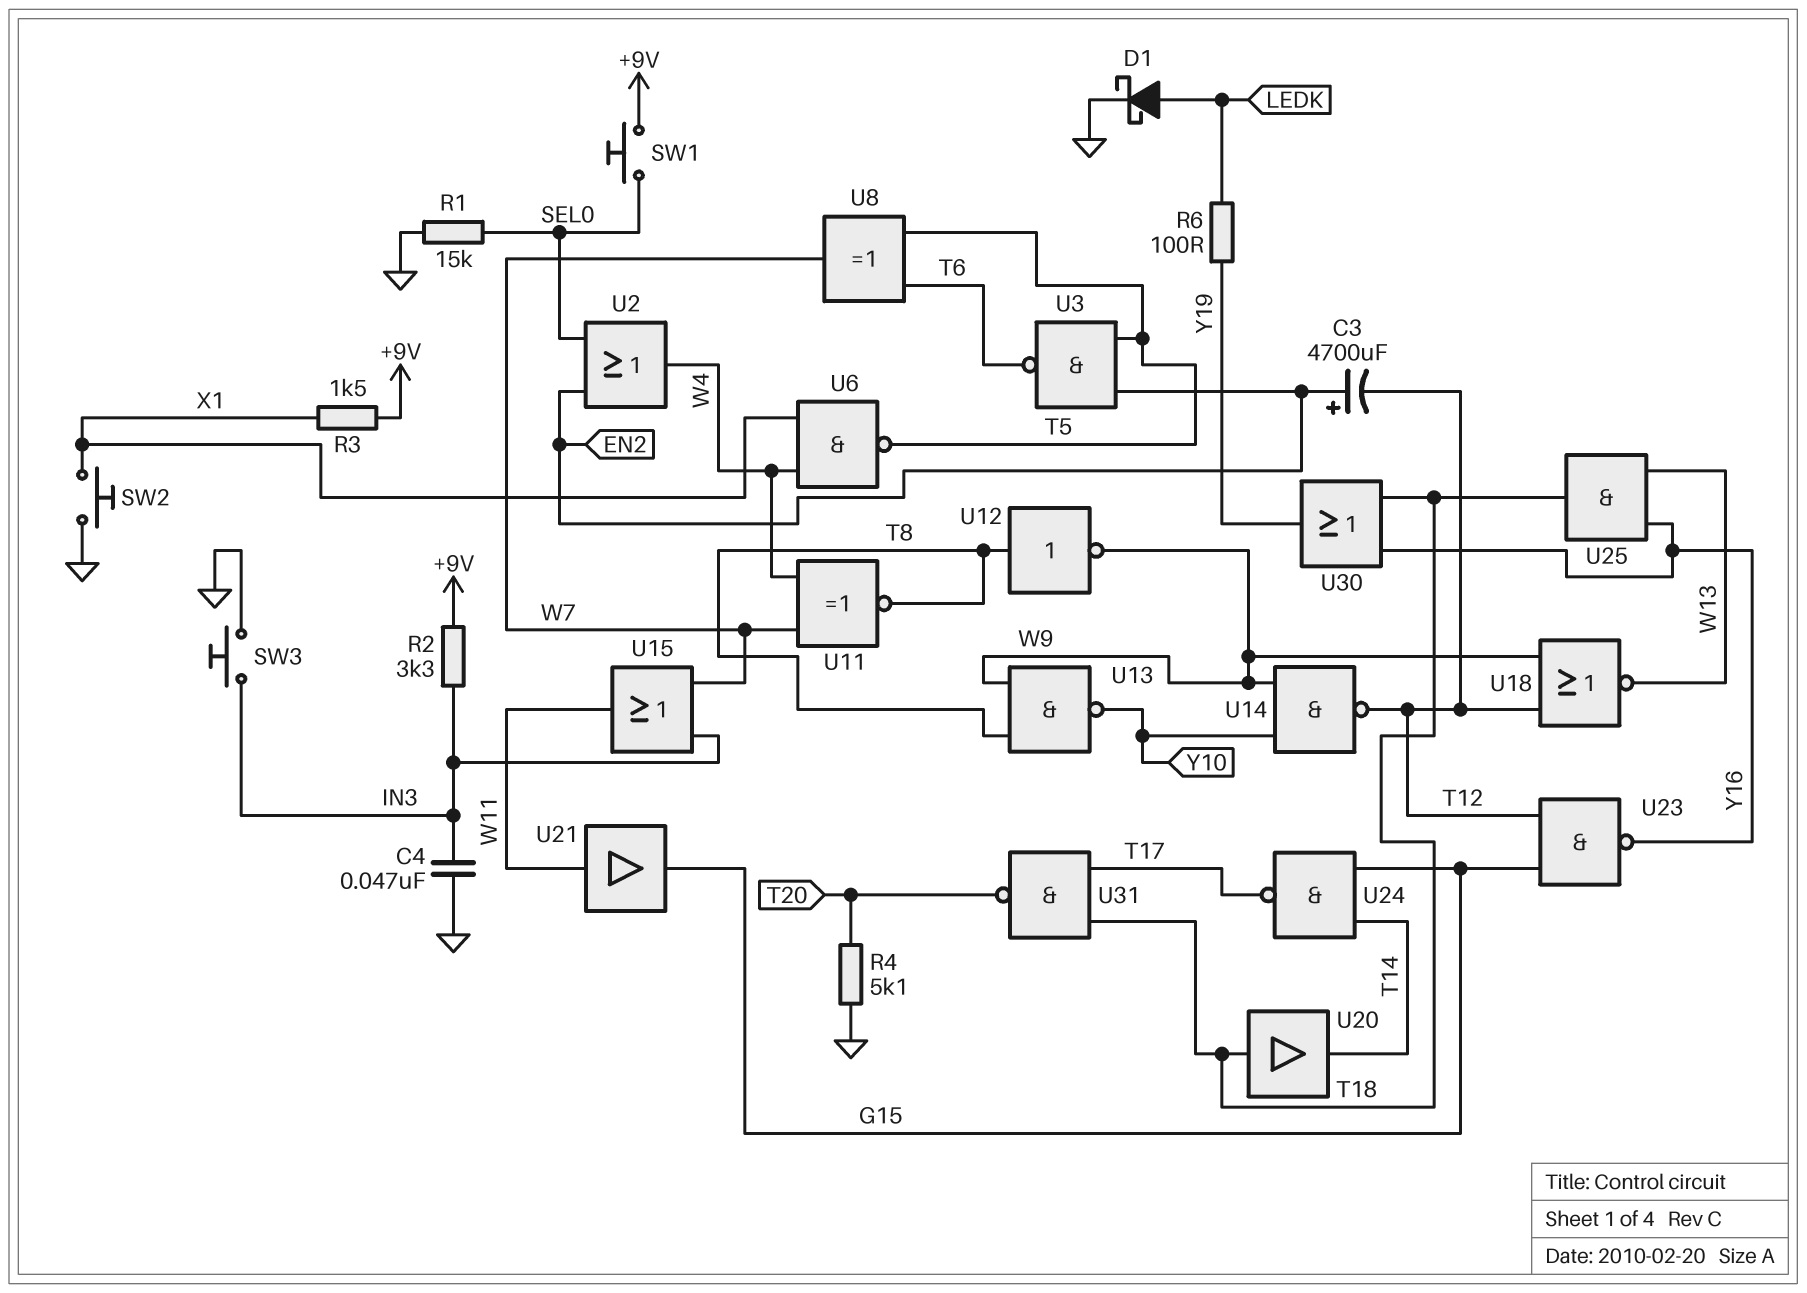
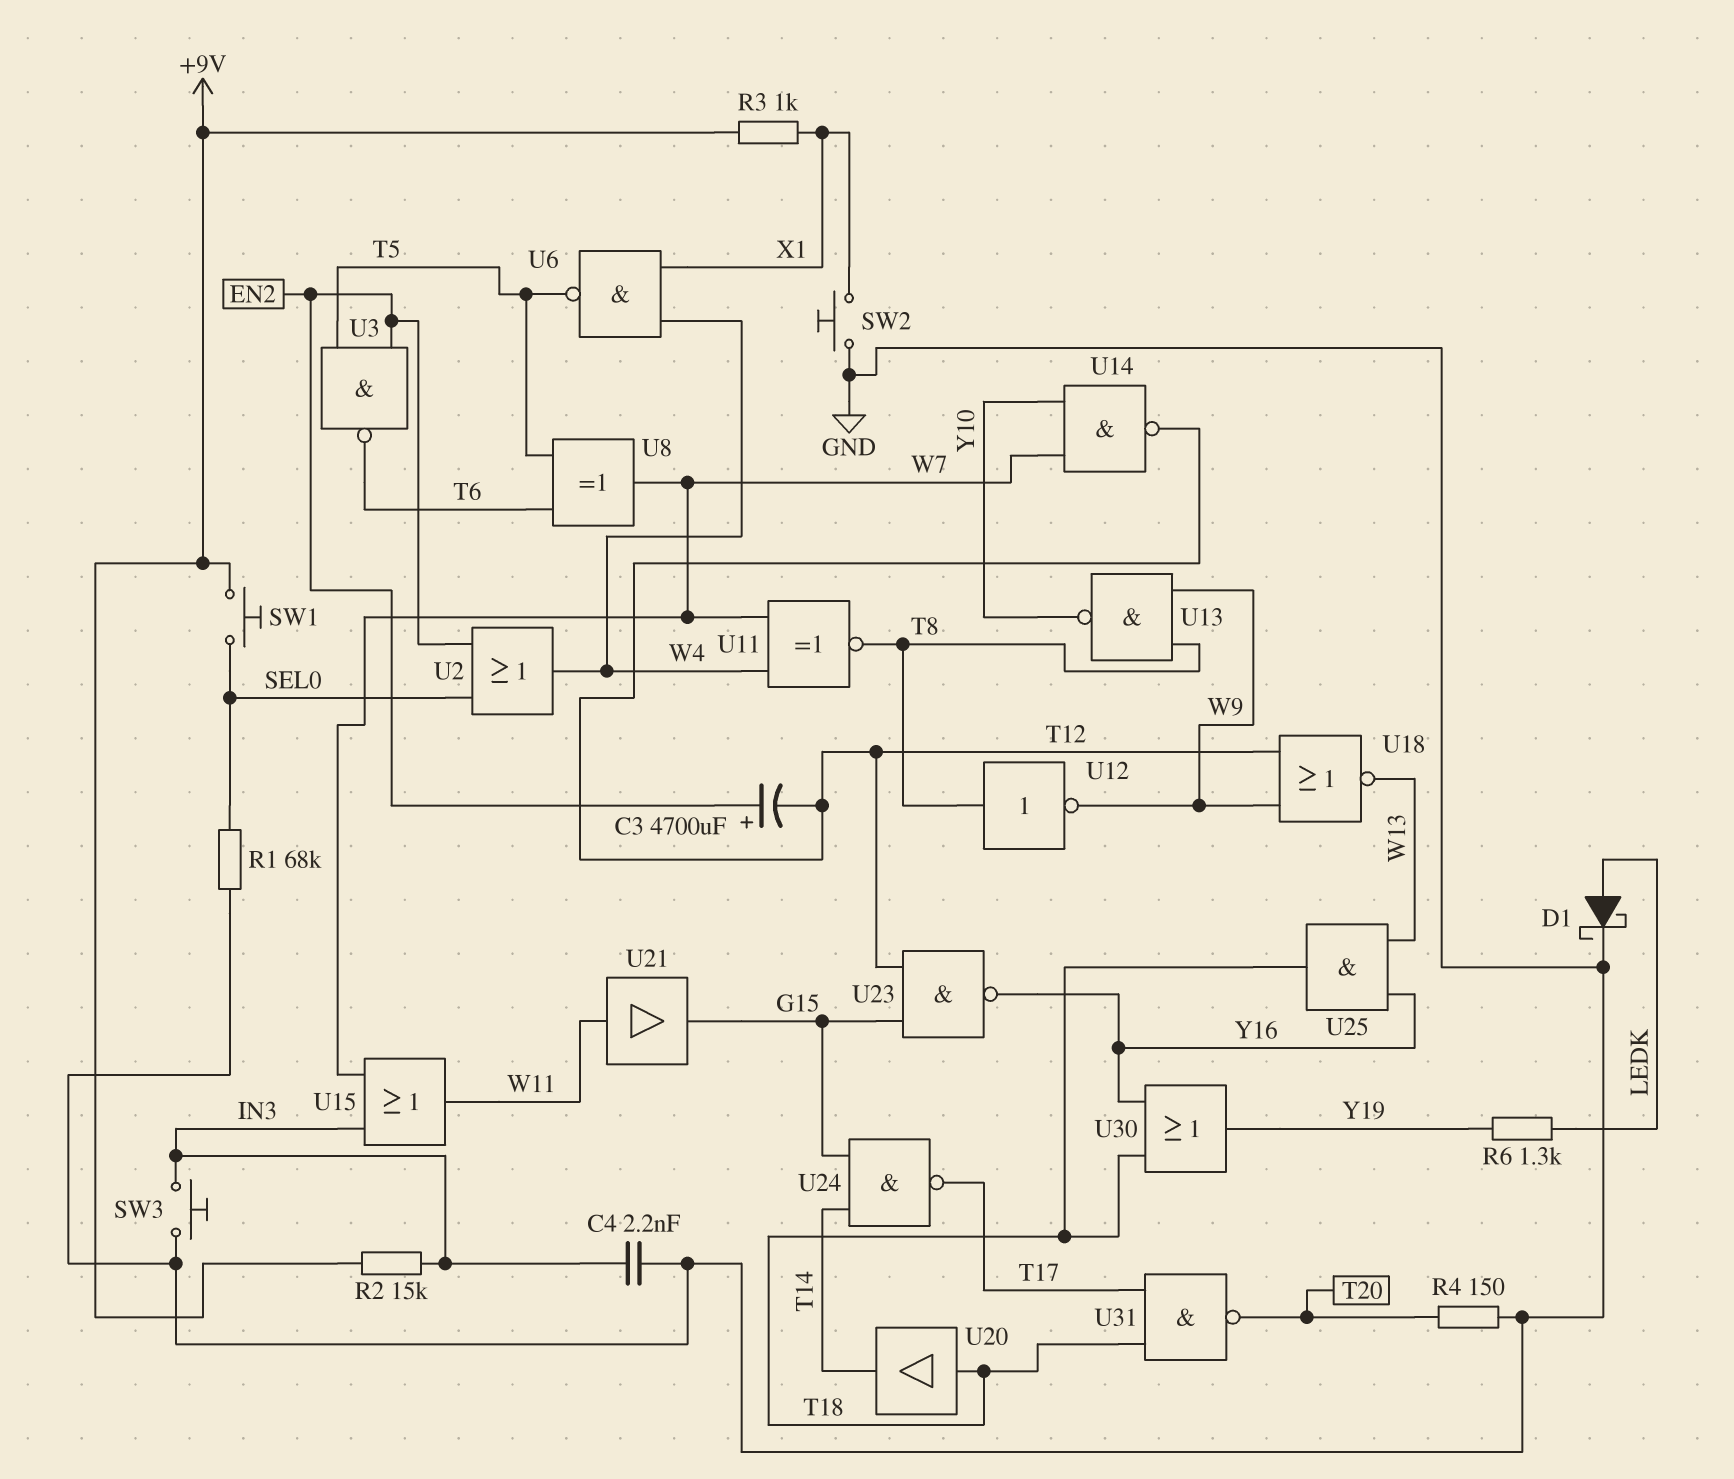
C4: 47nF (GND, IN3) -> 2.2nF (GND, IN3)
R1: 15k (GND, SEL0) -> 68k (GND, SEL0)
R2: 3.3k (+9V, IN3) -> 15k (+9V, IN3)
R3: 1.5k (+9V, X1) -> 1k (+9V, X1)
R4: 5.1k (GND, T20) -> 150 (GND, T20)
R6: 100 (LEDK, Y19) -> 1.3k (LEDK, Y19)
U14: NAND (in W9, in Y10, out T12) -> NAND (in W7, in Y10, out T12)

